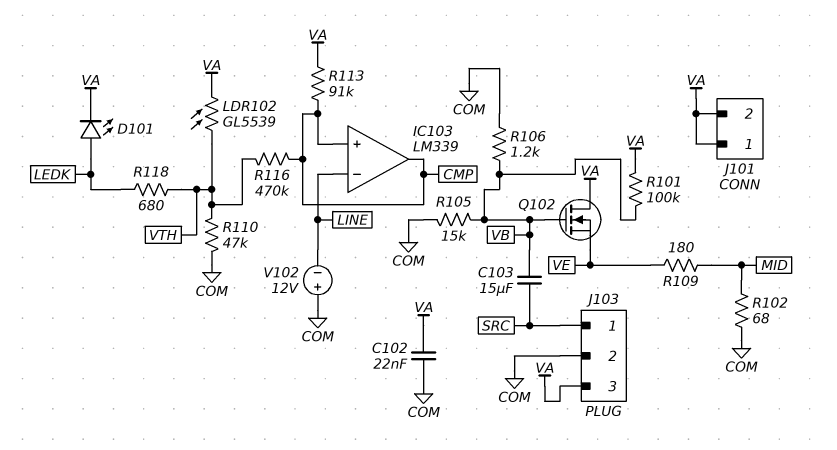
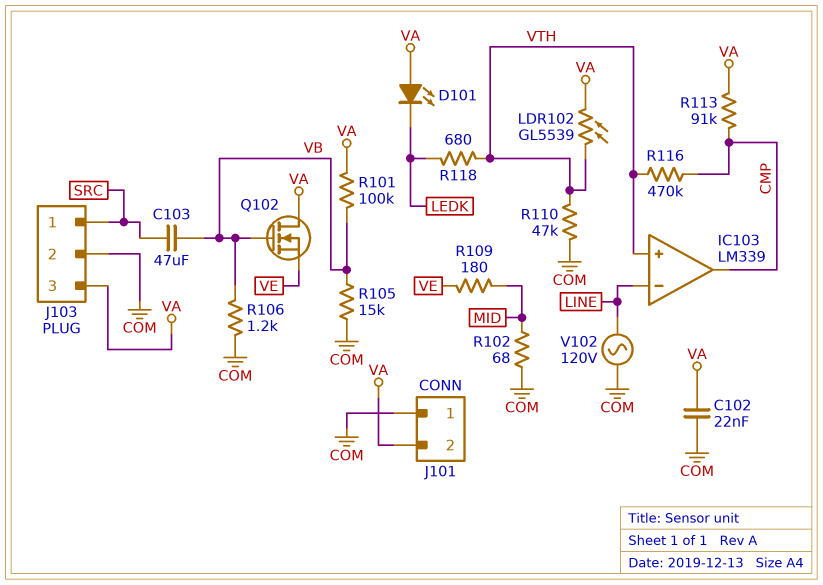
C103: 15uF (SRC, VB) -> 47uF (SRC, VB)
D101: LED (A LEDK, K VA) -> LED (A VA, K LEDK)
IC103 pin in+: CMP -> VTH
J101 pin 1: VA -> COM
V102: 12V (plus COM, minus LINE) -> AC 120V (COM, LINE)

